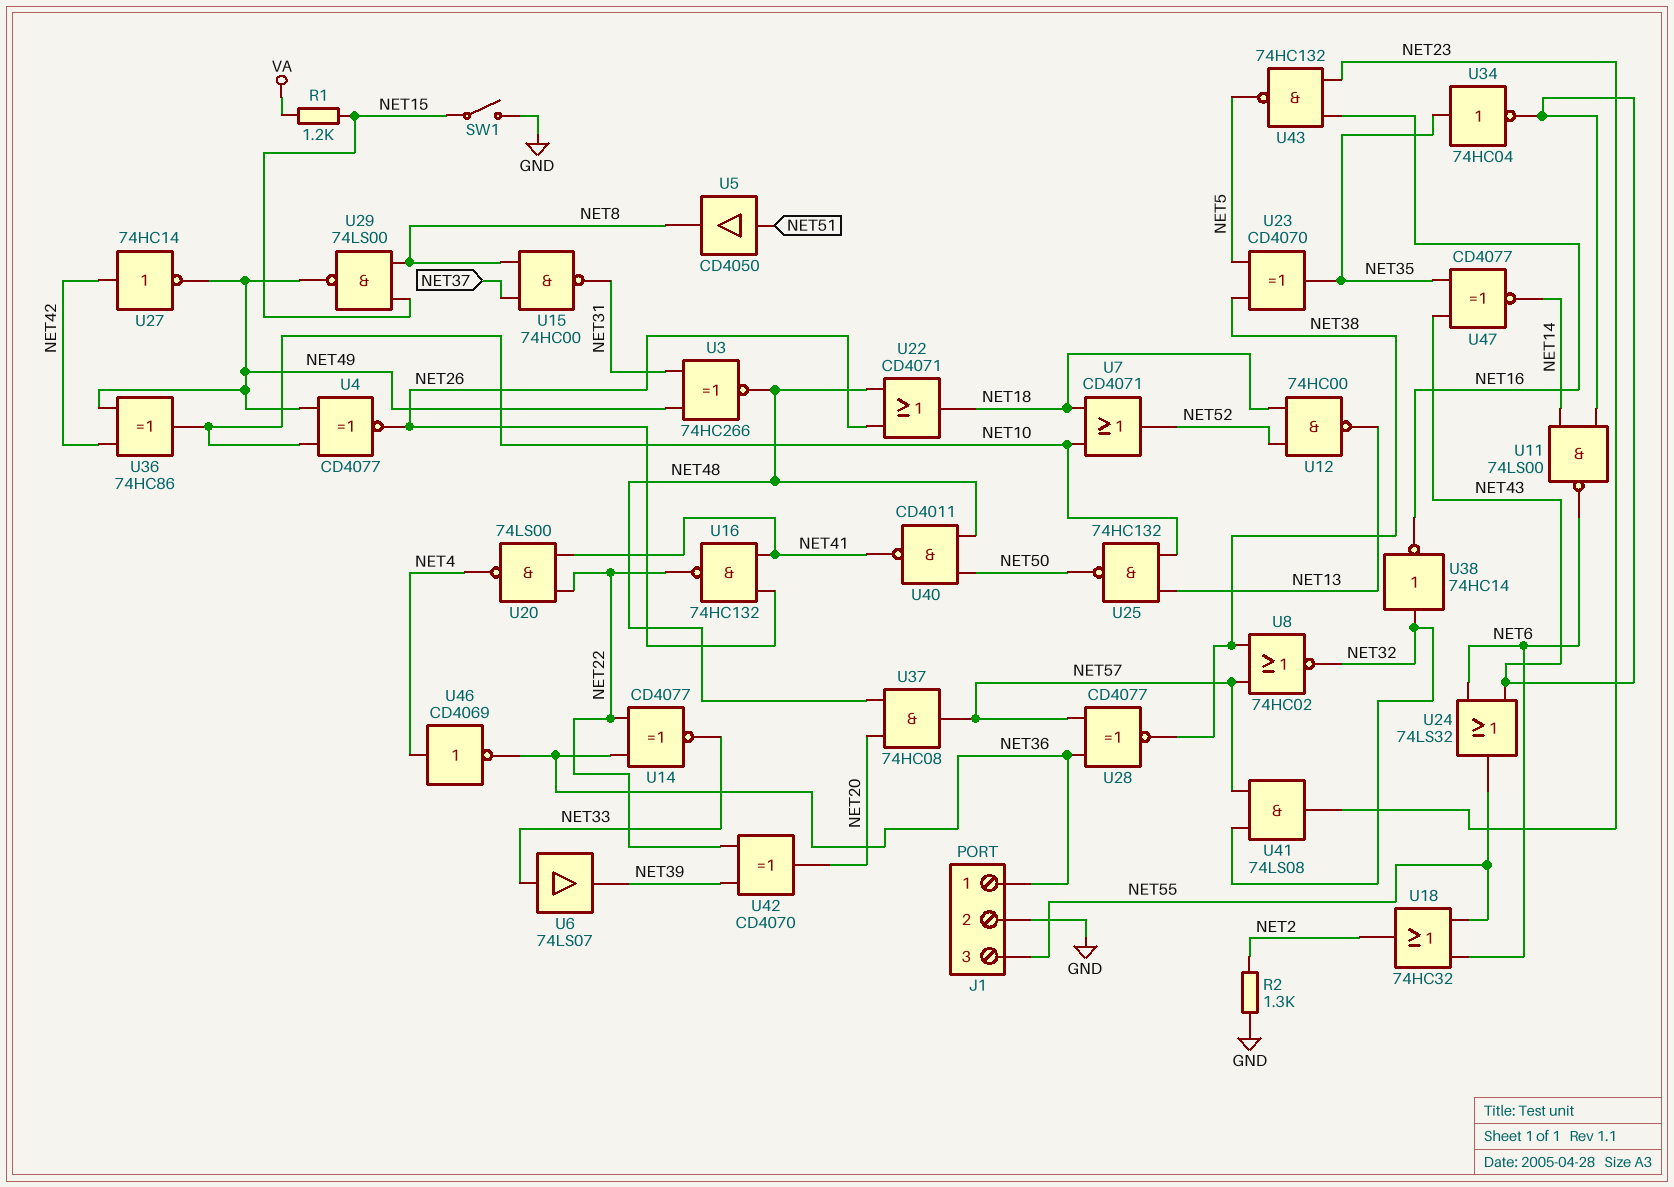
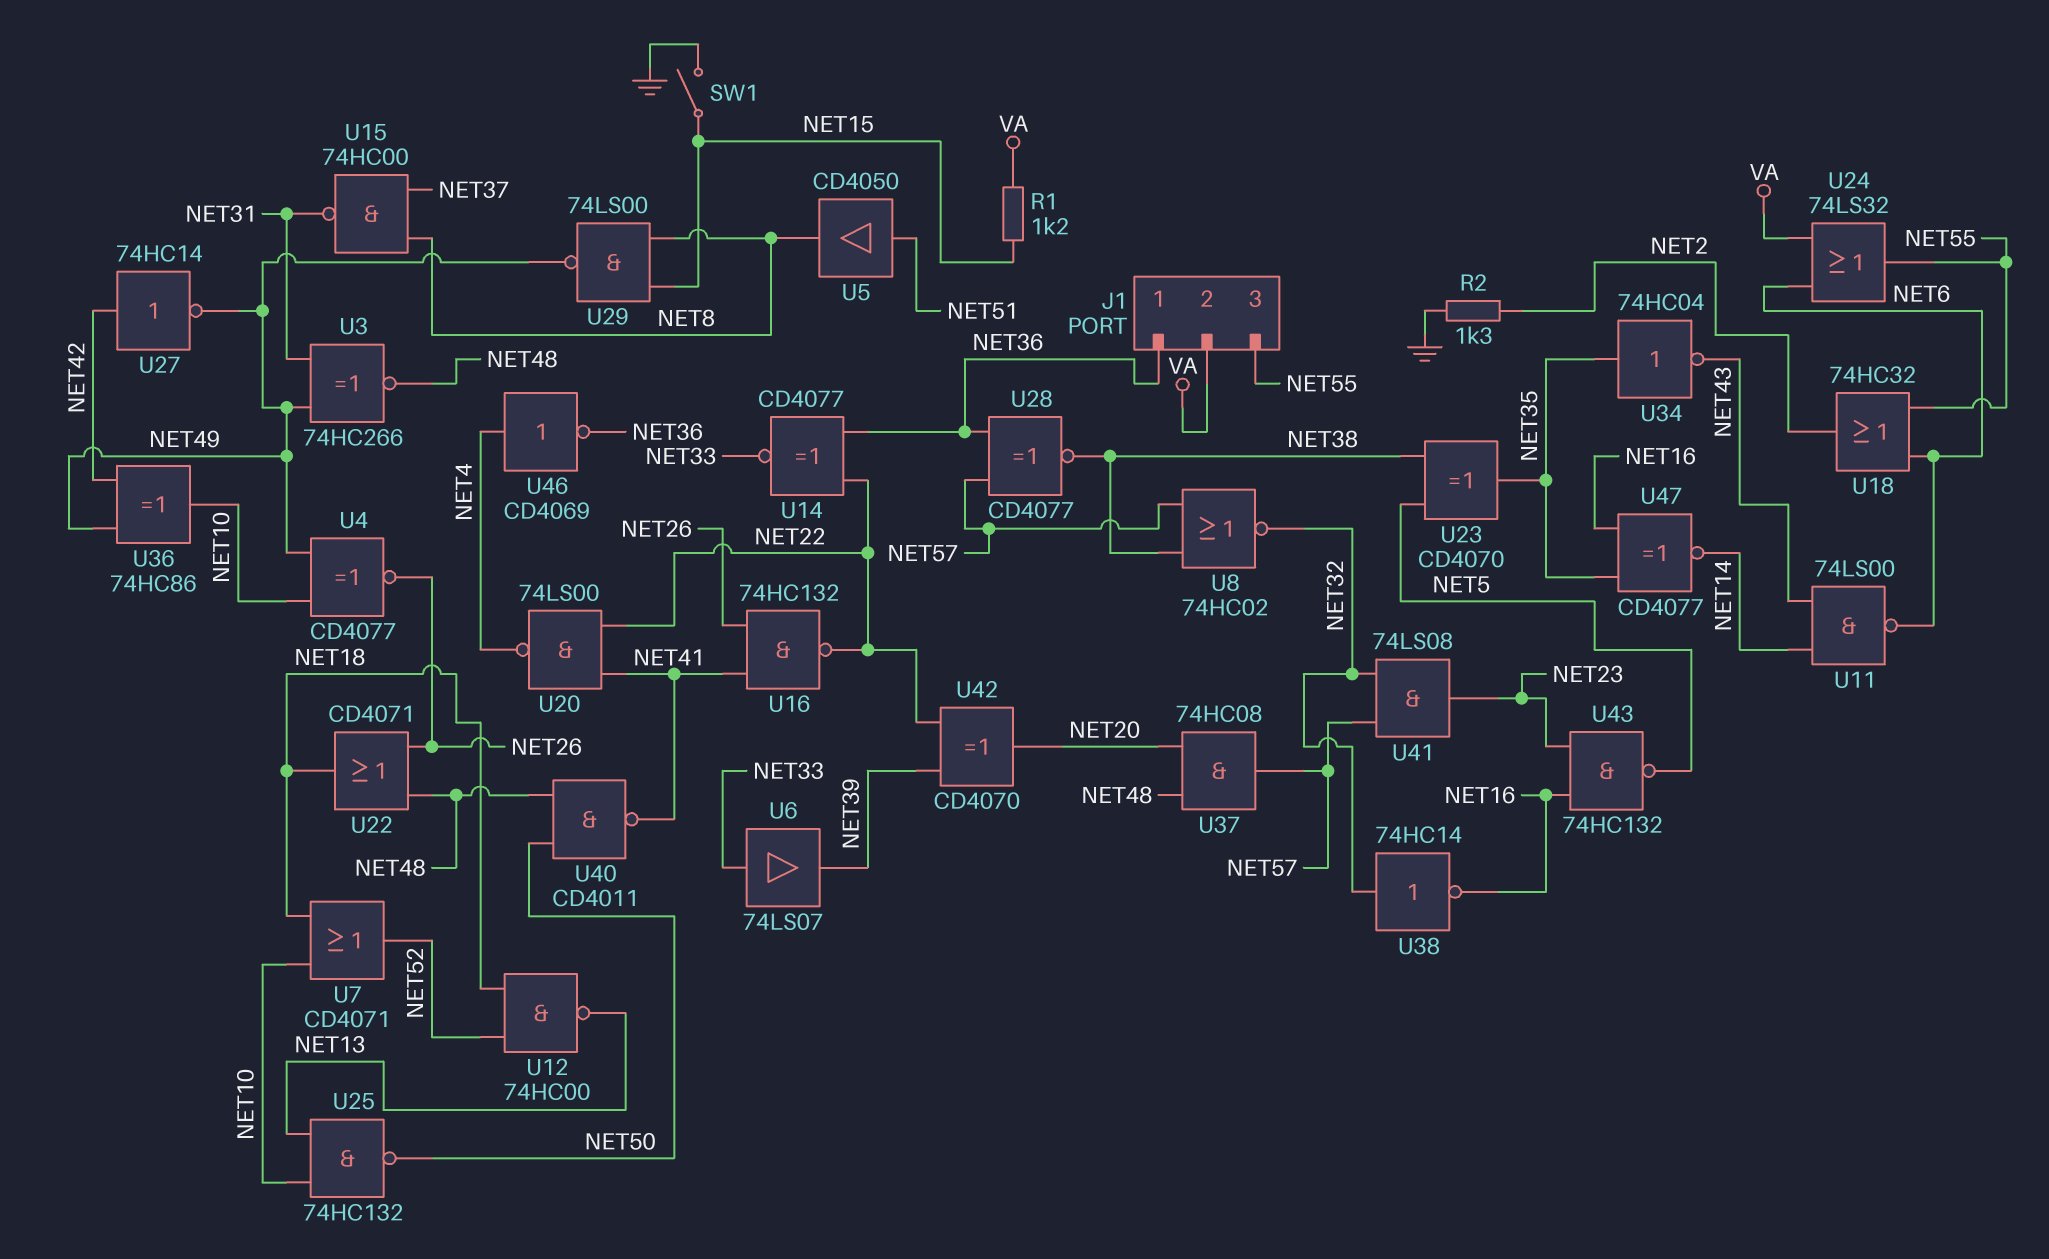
J1 pin 2: GND -> VA
U24: OR 74LS32 (in NET6, in NET43, out NET55) -> OR 74LS32 (in NET6, in VA, out NET55)
U47: XNOR CD4077 (in NET35, in NET43, out NET14) -> XNOR CD4077 (in NET16, in NET35, out NET14)

